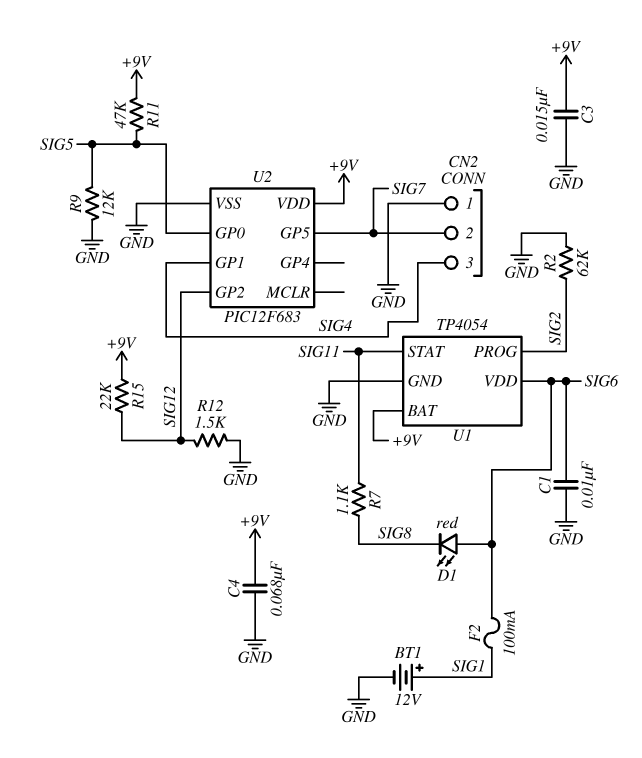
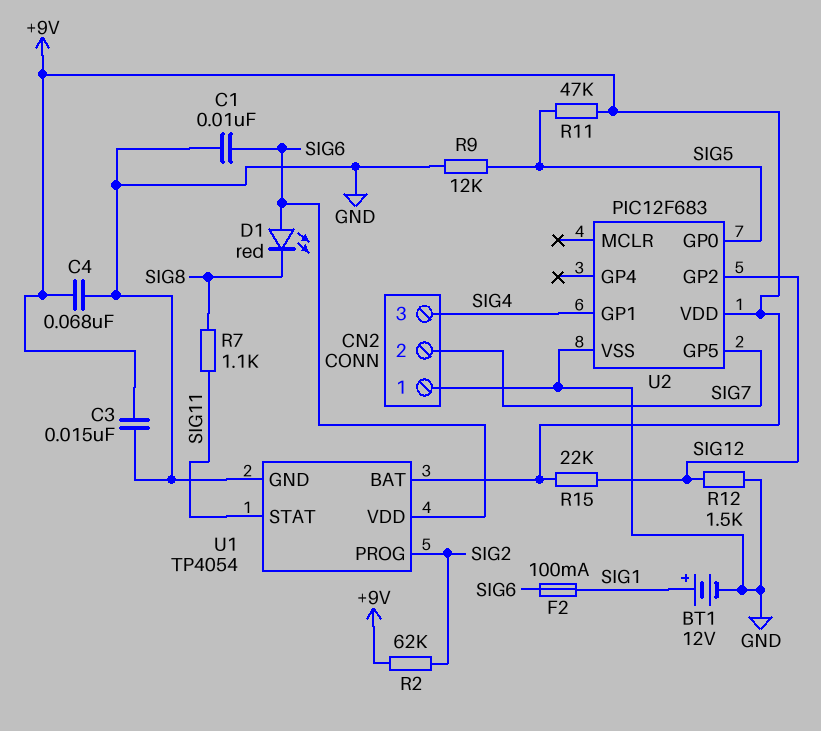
R2: 62k (GND, SIG2) -> 62k (+9V, SIG2)

